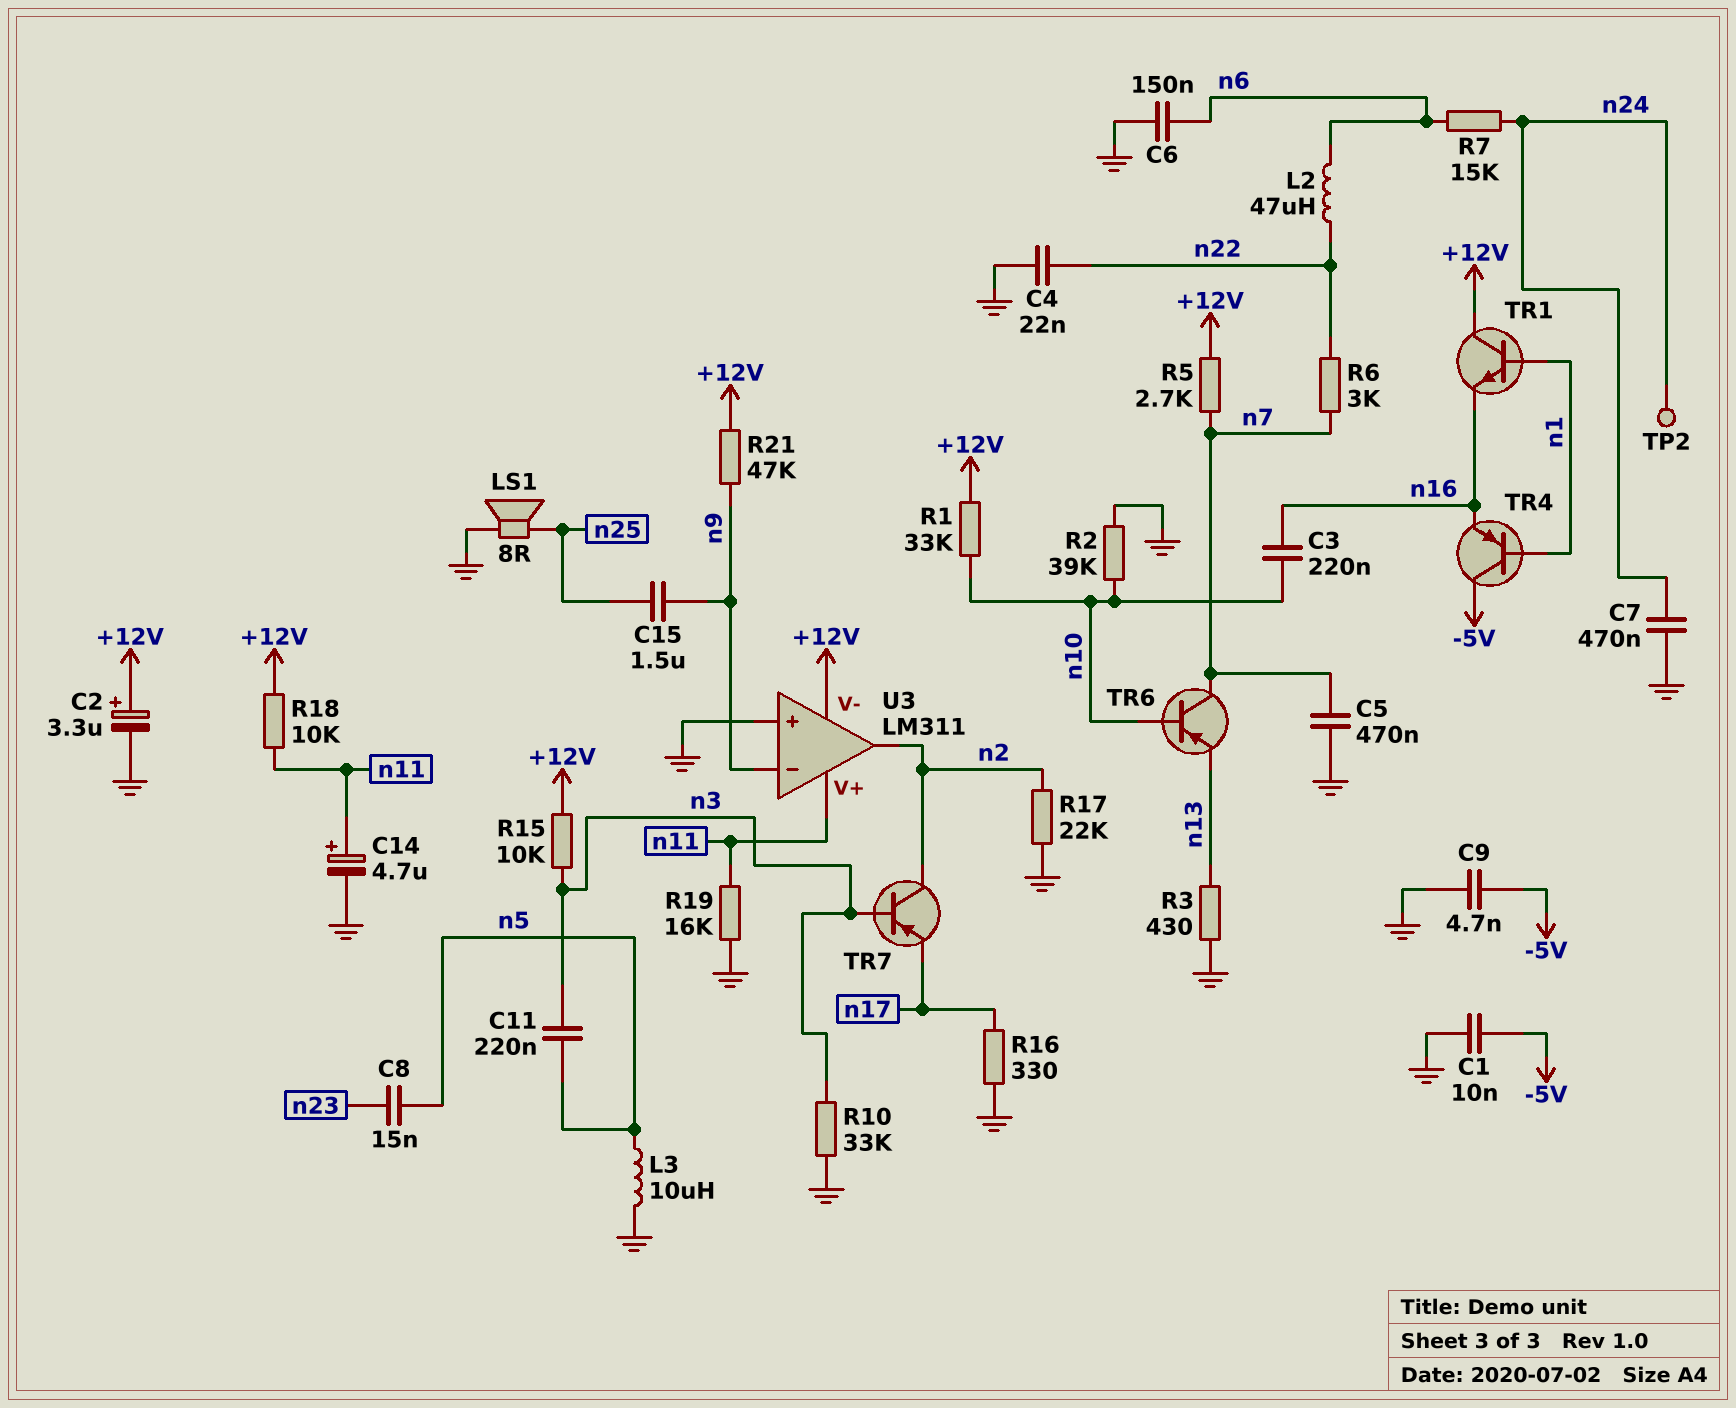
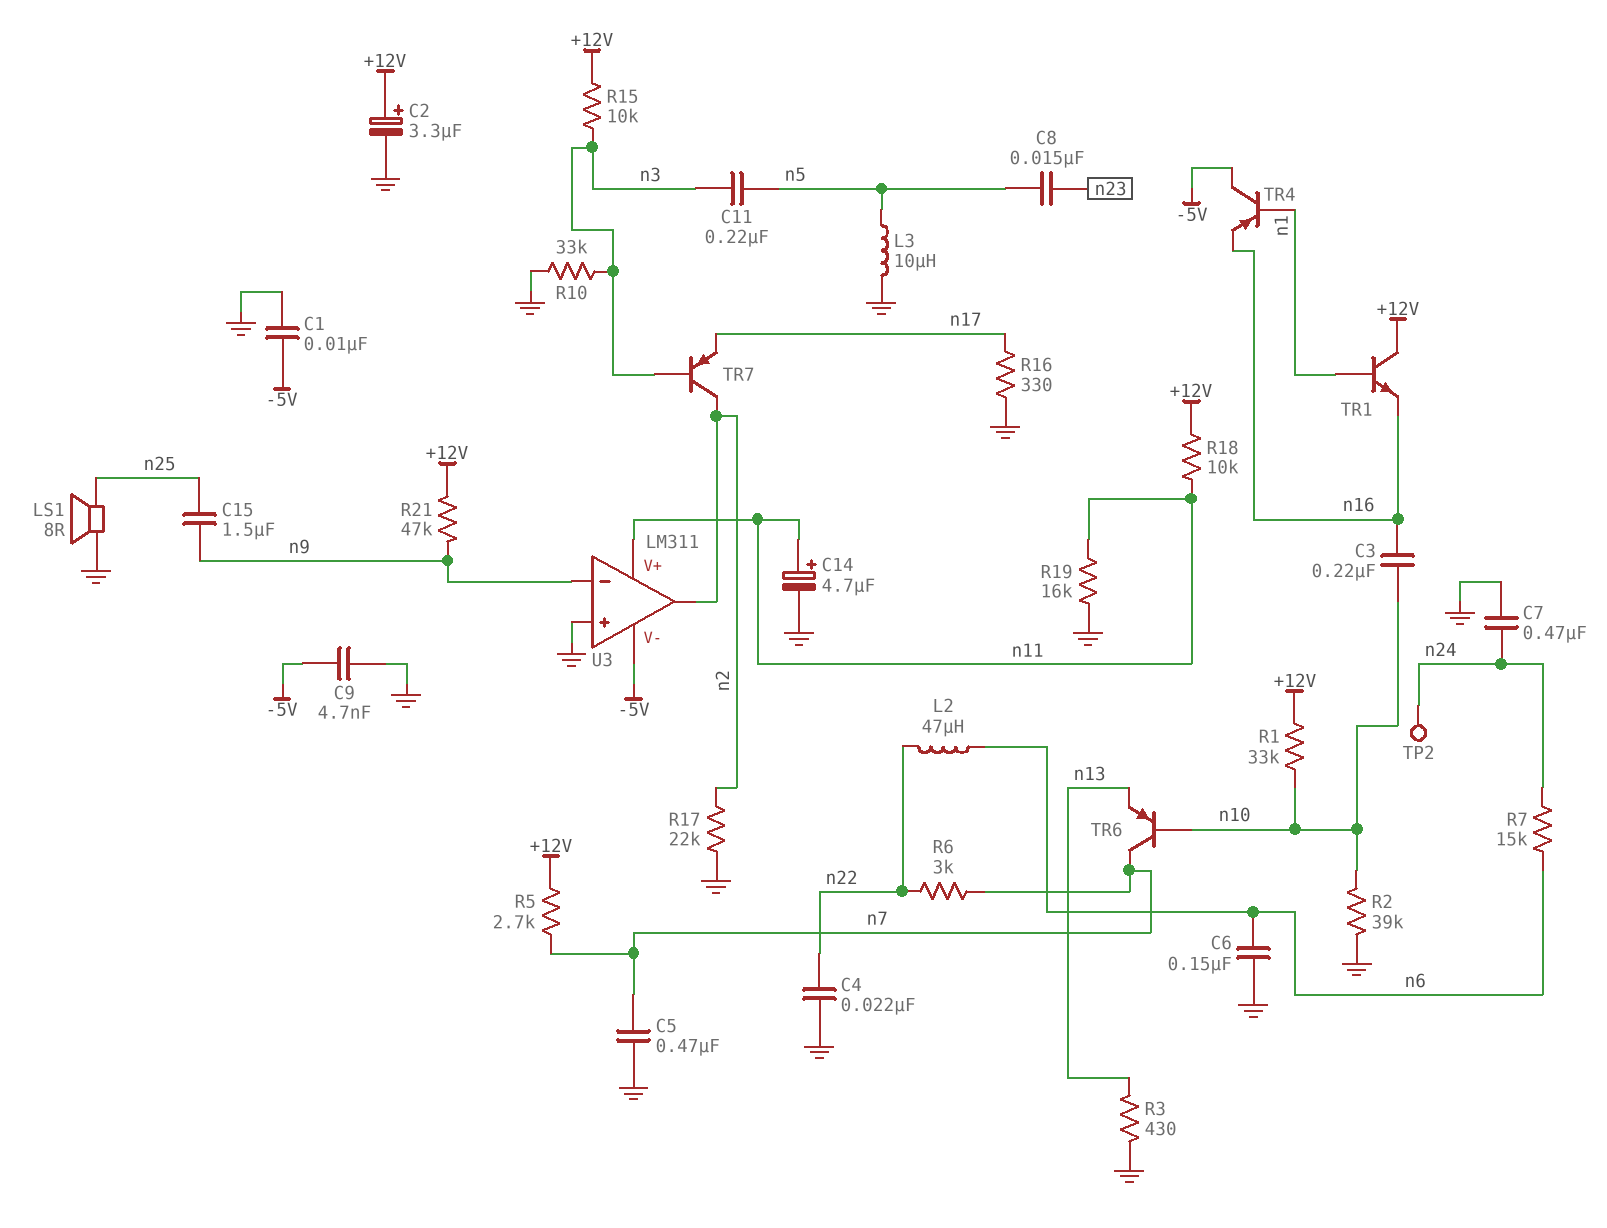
U3 pin V-: +12V -> -5V

